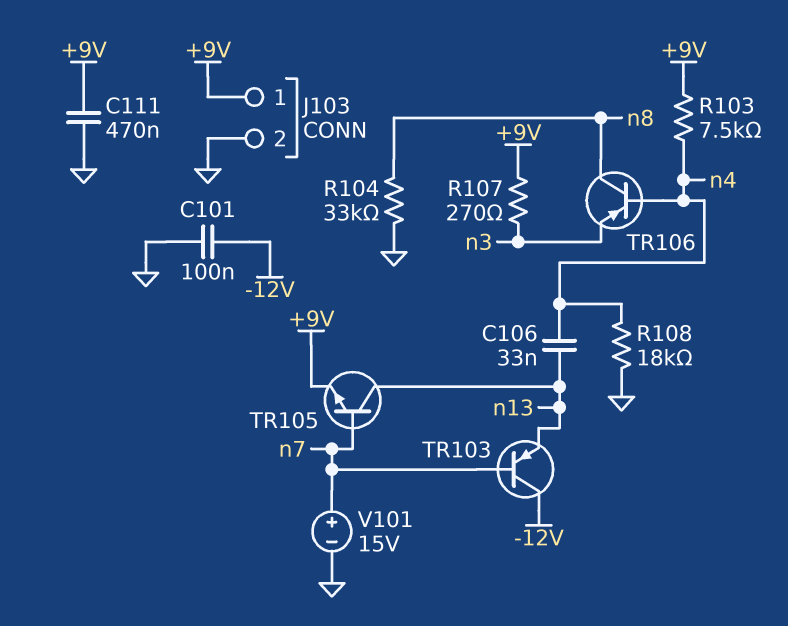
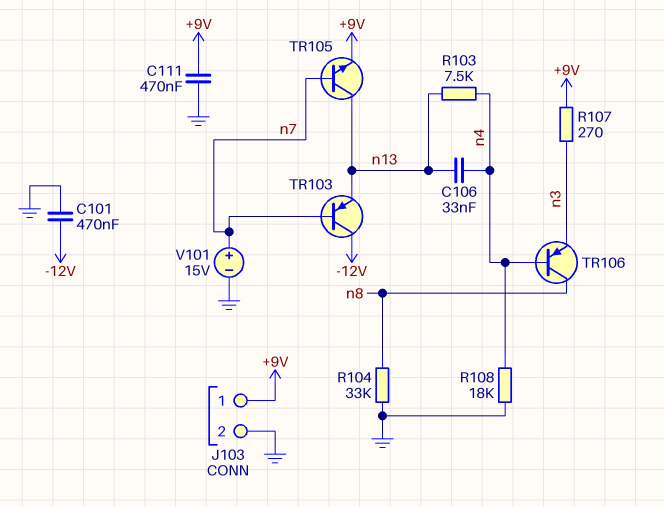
C101: 100nF (-12V, GND) -> 470nF (-12V, GND)
R103: 7.5k (+9V, n4) -> 7.5k (n4, n13)

